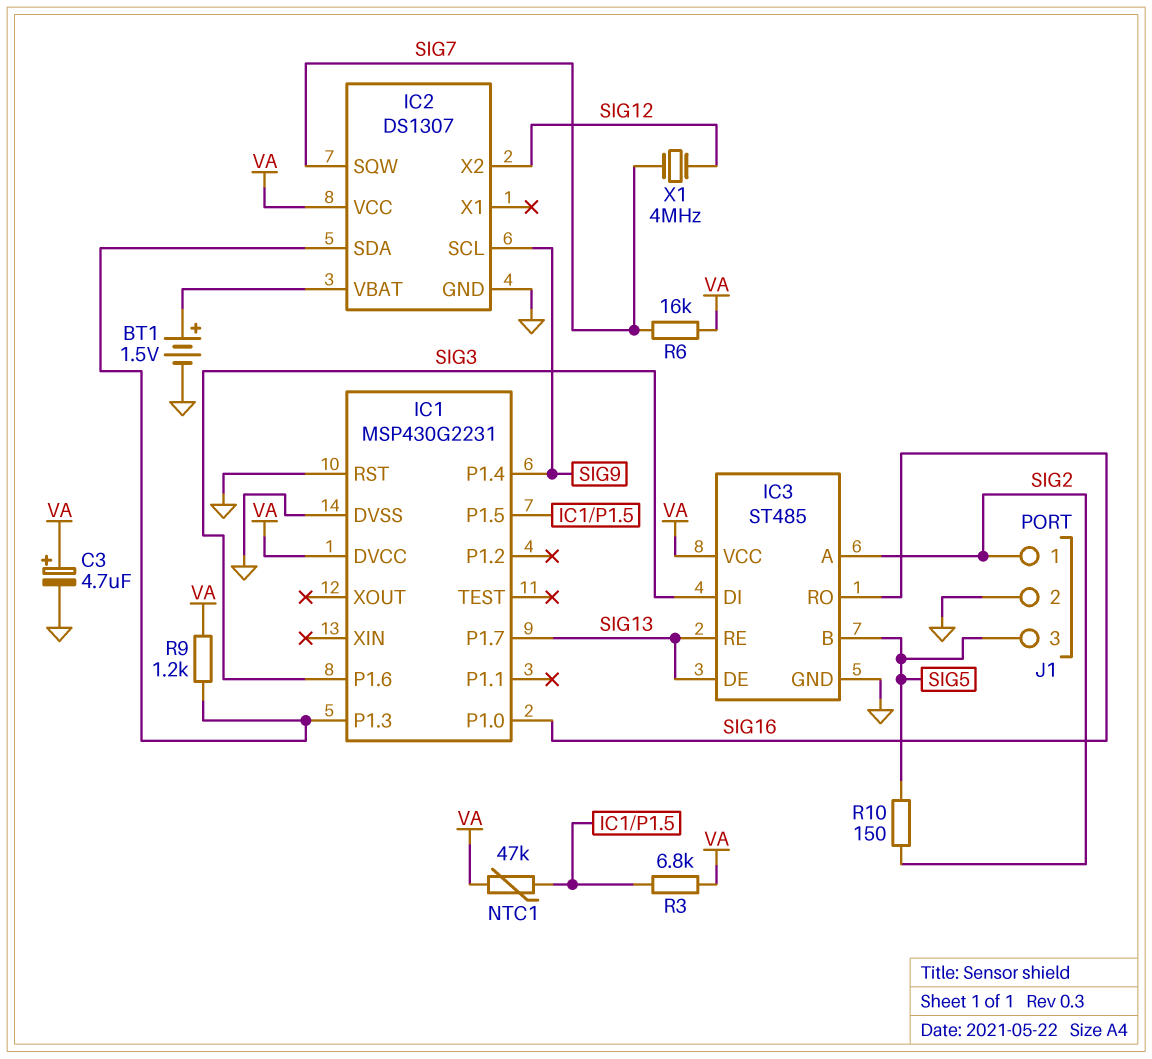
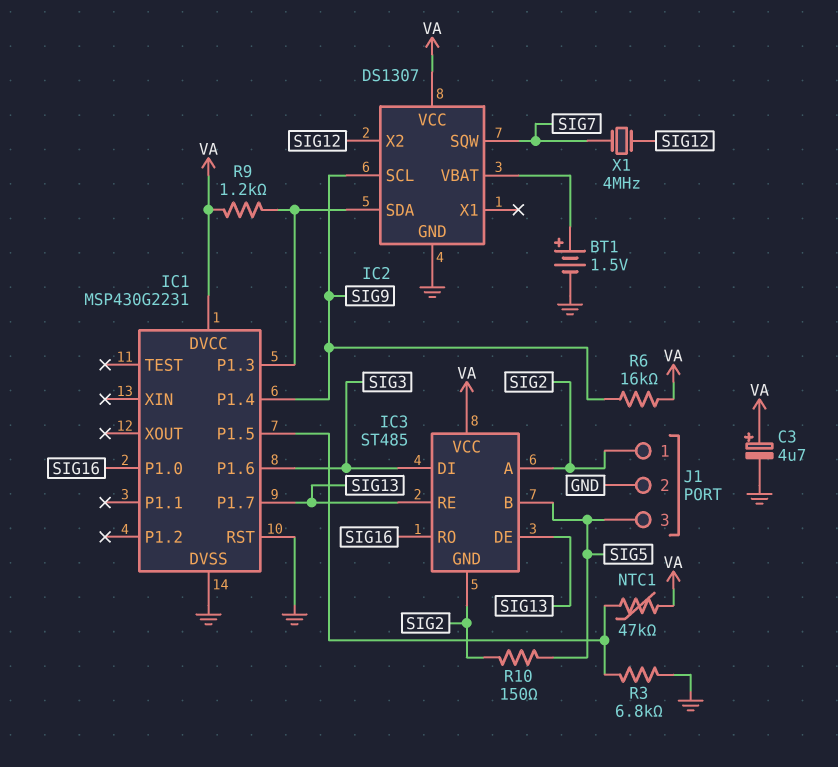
IC3 pin GND: GND -> SIG2
R3: 6.8k (IC1/P1.5, VA) -> 6.8k (GND, IC1/P1.5)
R6: 16k (SIG7, VA) -> 16k (SIG9, VA)

